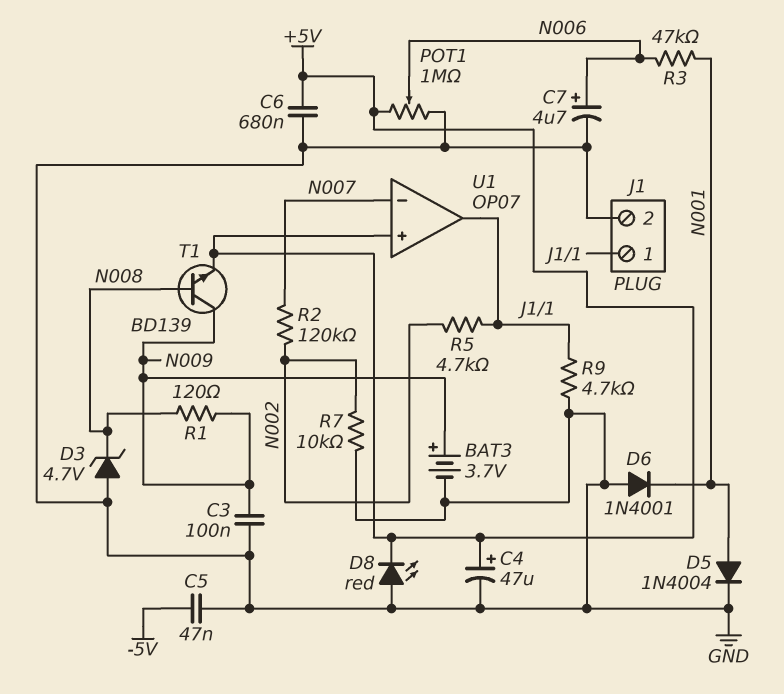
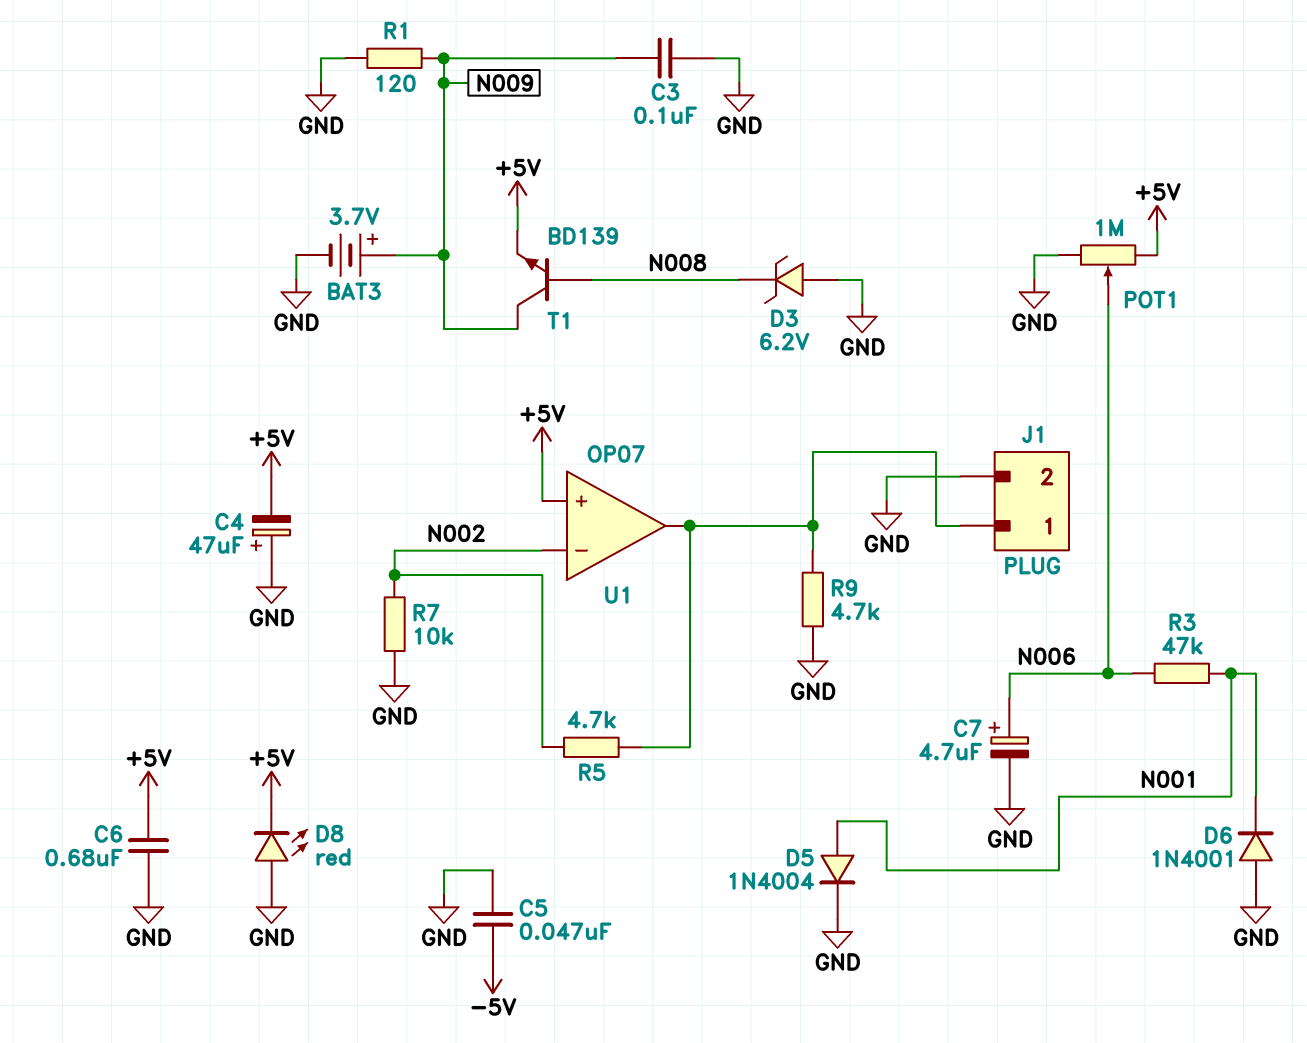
C4: 47uF (plus +5V, minus GND) -> 47uF (plus GND, minus +5V)
D3: zener 4.7V (A GND, K N008) -> zener 6.2V (A GND, K N008)
R1: 120 (N008, N009) -> 120 (GND, N009)
R2: 120k (N002, N007) -> none
U1 pin in-: N007 -> N002

